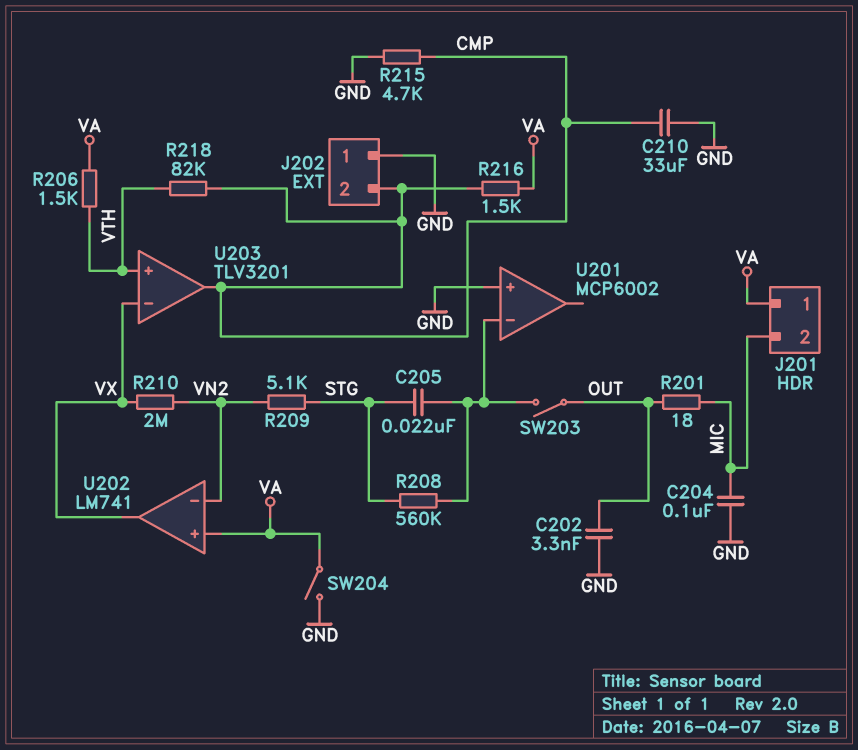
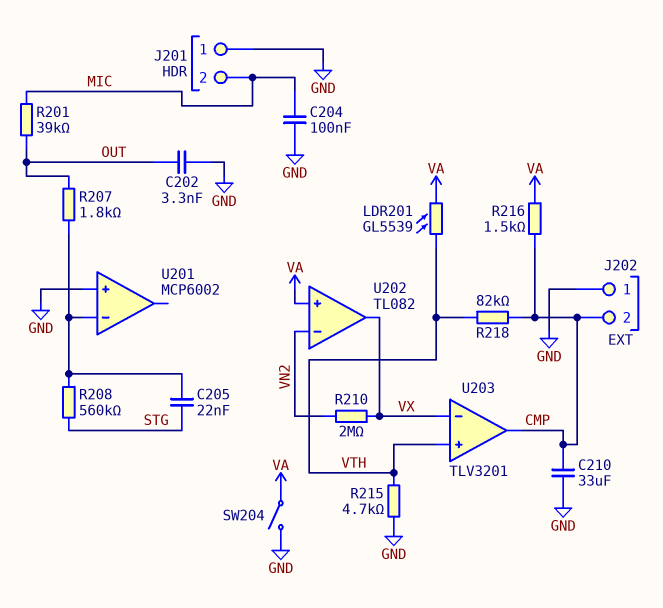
J201 pin 1: VA -> GND
LDR201: none -> GL5539 (VA, VTH)
R201: 18 (MIC, OUT) -> 39k (MIC, OUT)
R206: 1.5k (VA, VTH) -> none
R207: none -> 1.8k (OUT, U201/in-)
R209: 5.1k (STG, VN2) -> none
R215: 4.7k (CMP, GND) -> 4.7k (GND, VTH)
SW203: switch (OUT, U201/in-) -> none
U202: LM741 -> TL082

